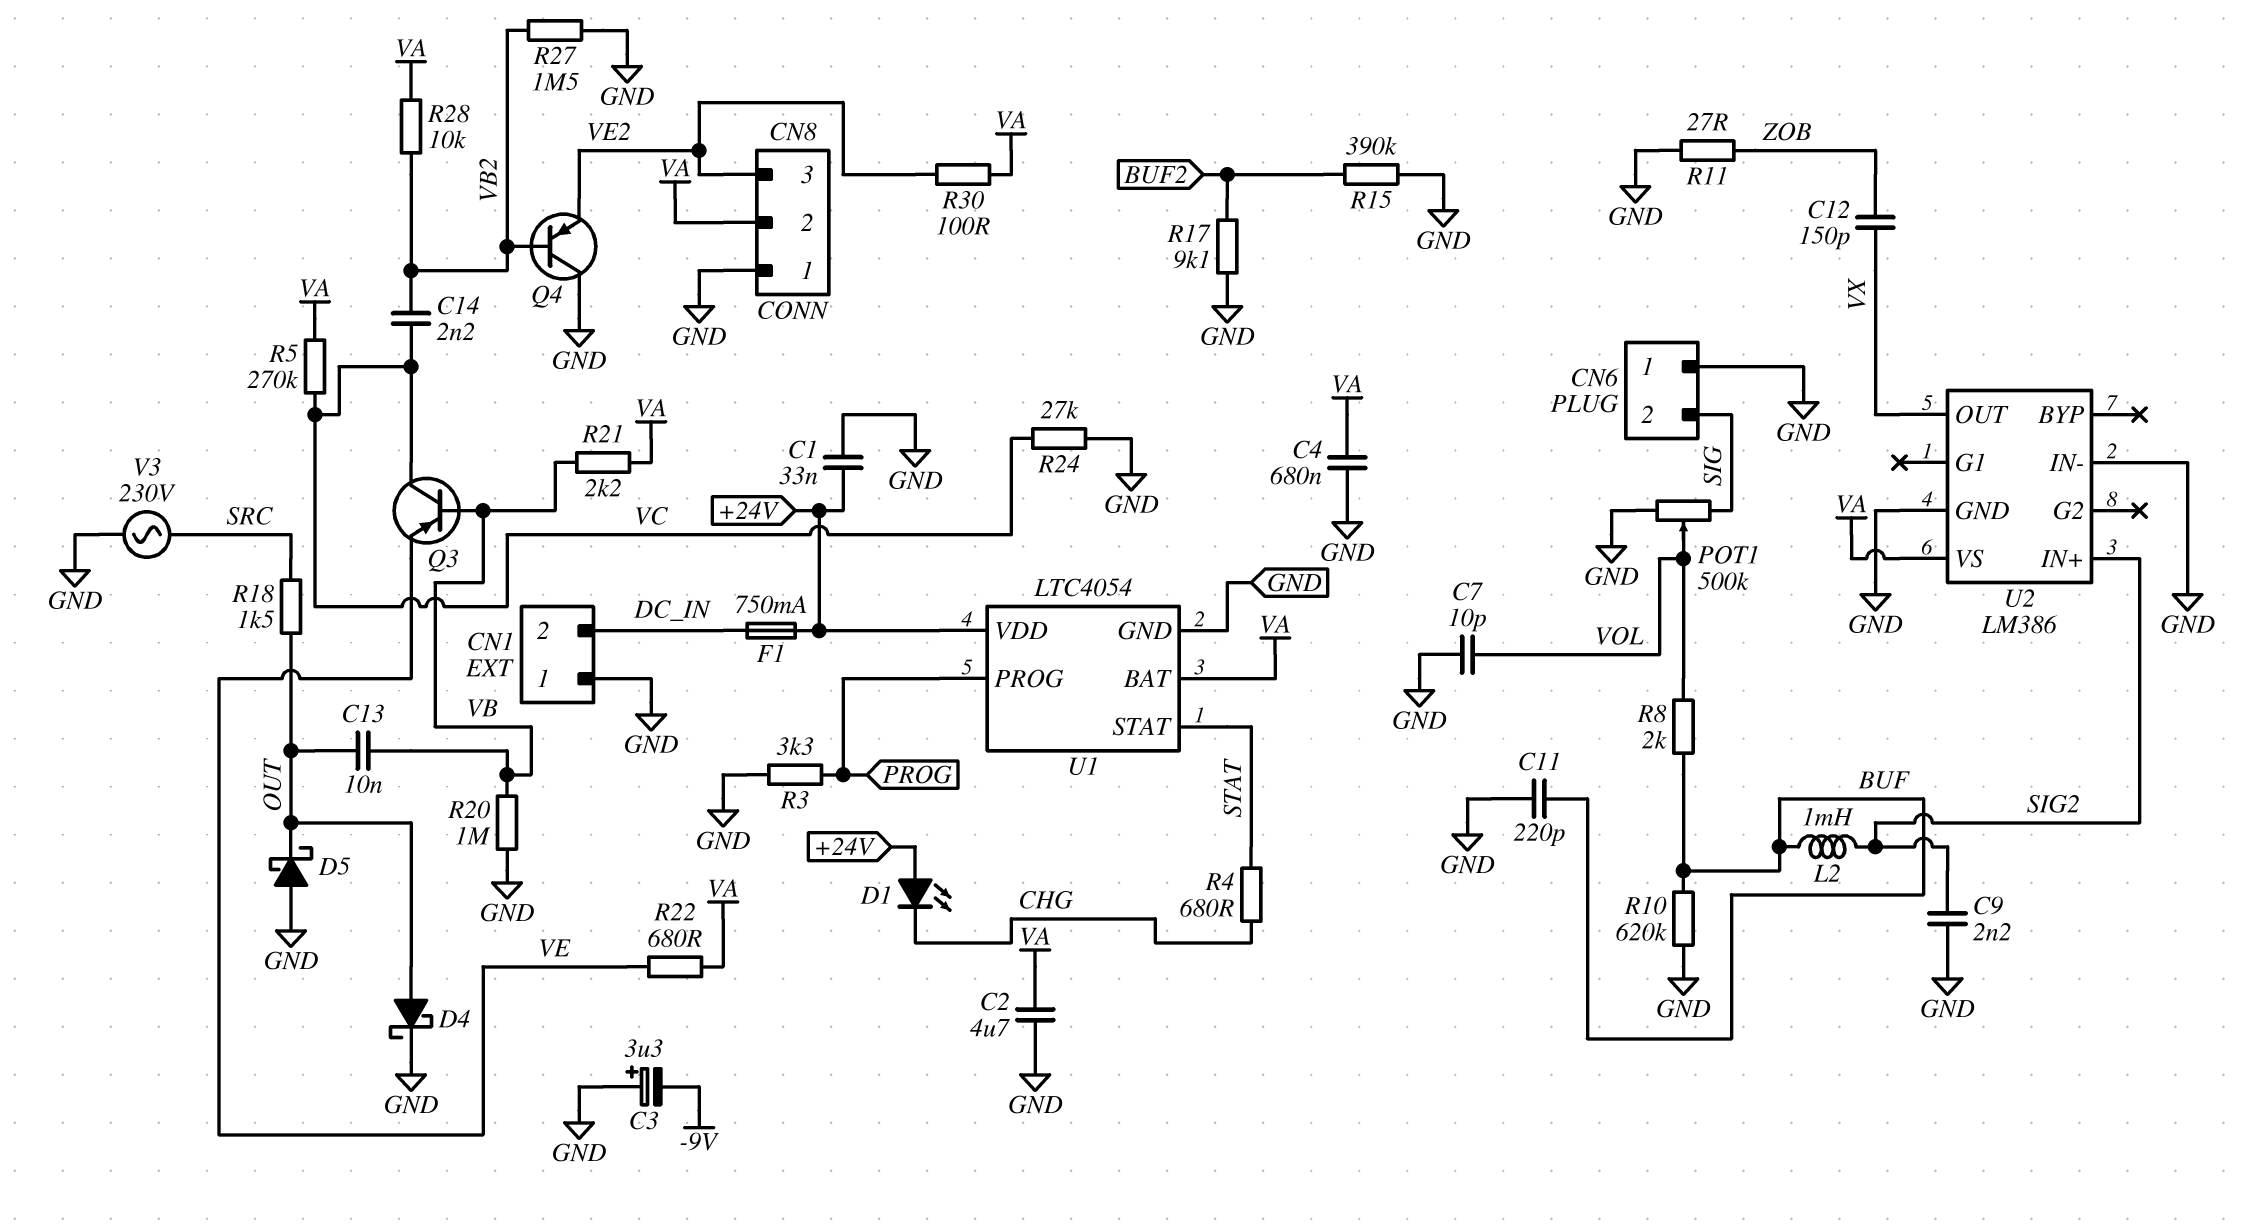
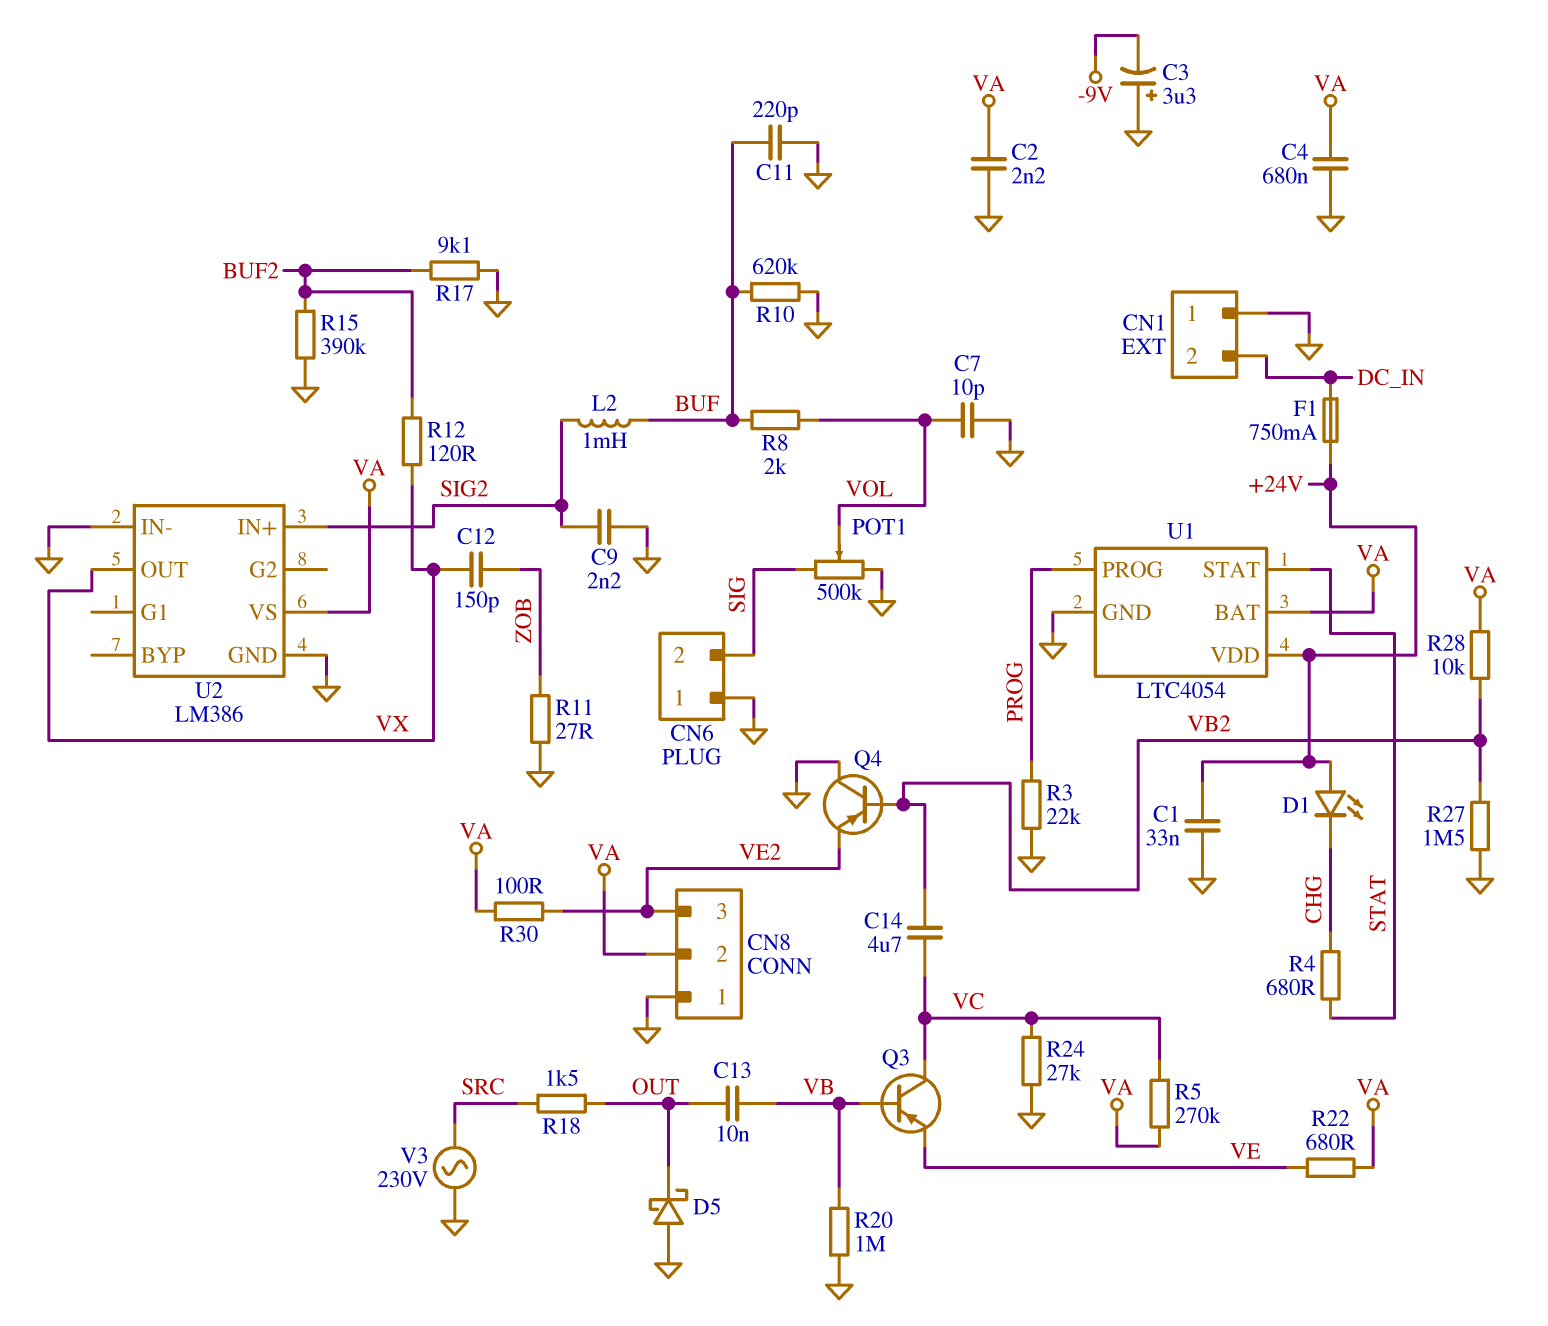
C2: 4.7uF (GND, VA) -> 2.2nF (GND, VA)
C14: 2.2nF (VB2, VC) -> 4.7uF (VB2, VC)
D4: schottky (A OUT, K GND) -> none
R3: 3.3k (GND, PROG) -> 22k (GND, PROG)
R12: none -> 120 (BUF2, VX)
R21: 2.2k (VA, VB) -> none

